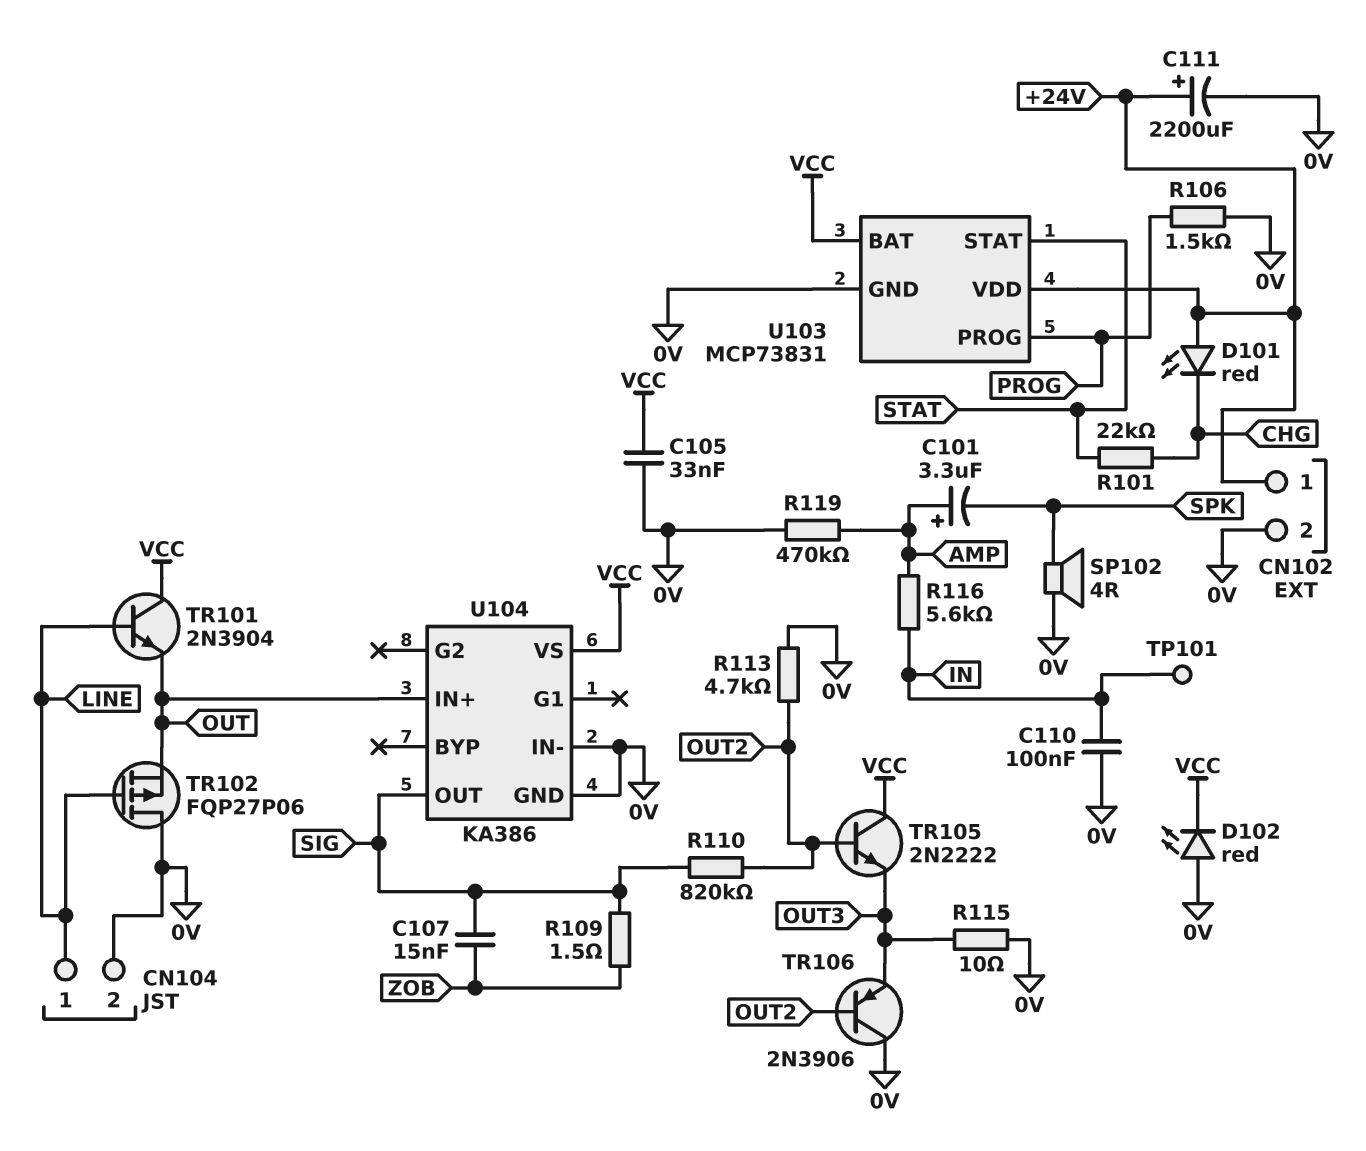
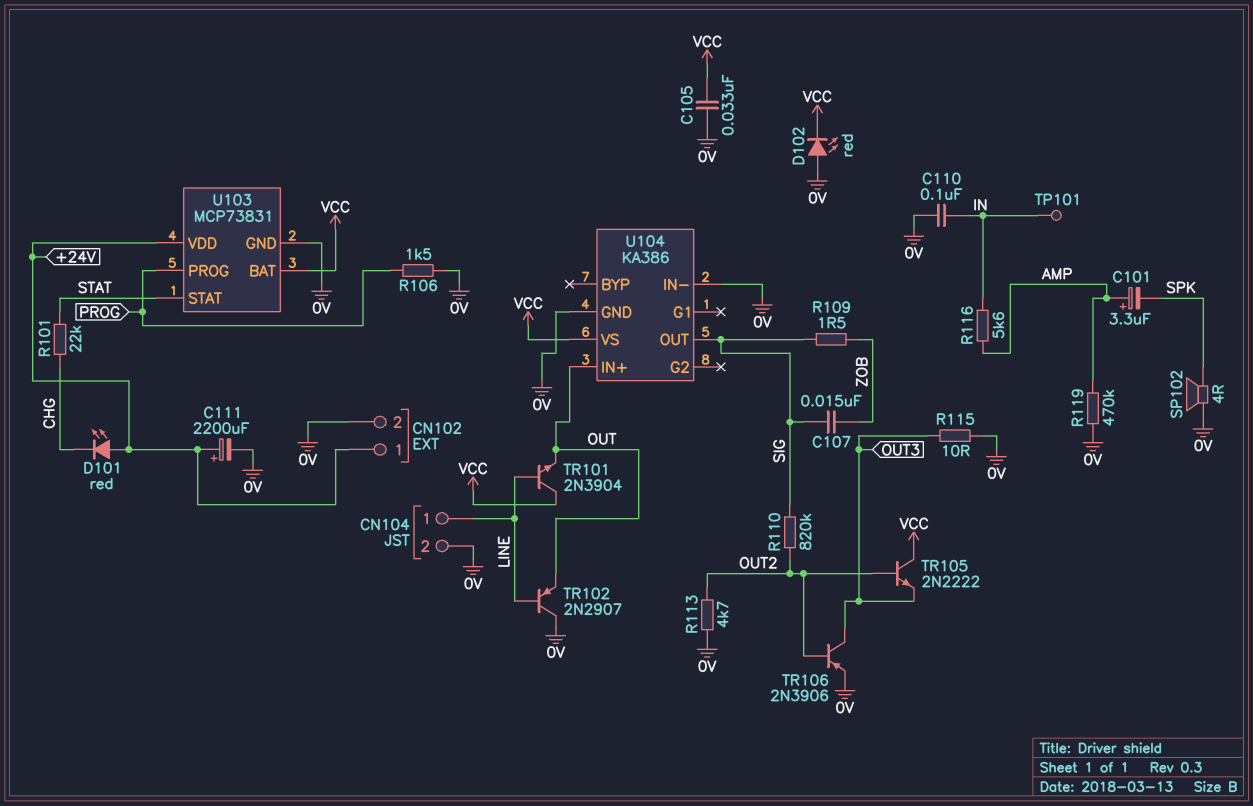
TR102: PMOS FQP27P06 (G LINE, D 0V, S OUT) -> PNP 2N2907 (B LINE, C 0V, E OUT)
TR106: PNP 2N3906 (B OUT2, C 0V, E OUT3) -> PNP 2N3906 (B OUT2, C OUT3, E 0V)

